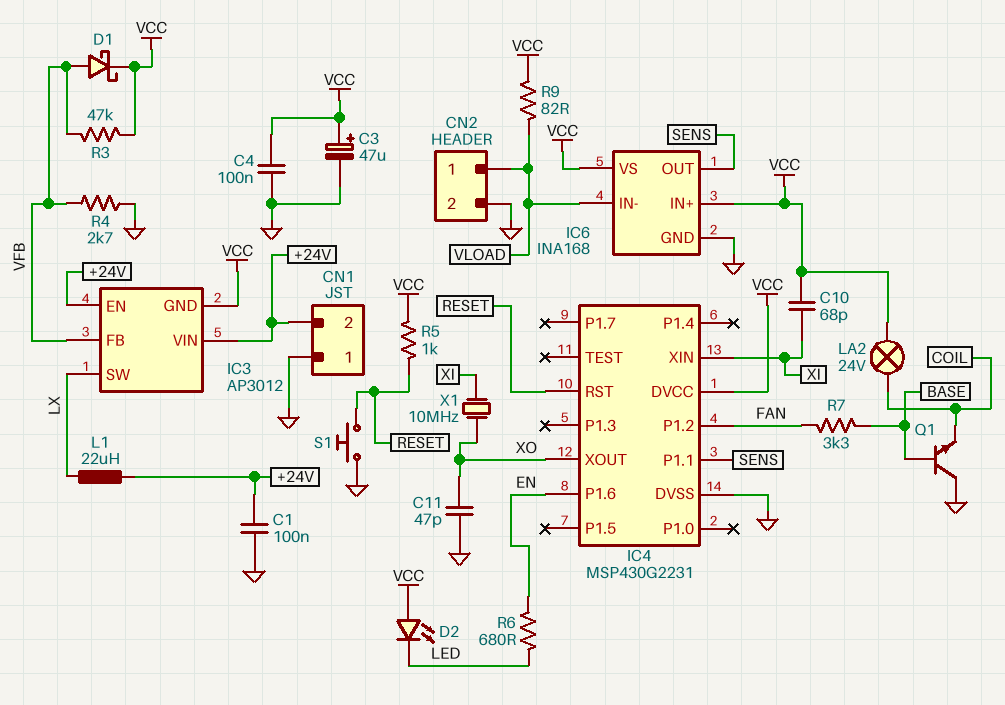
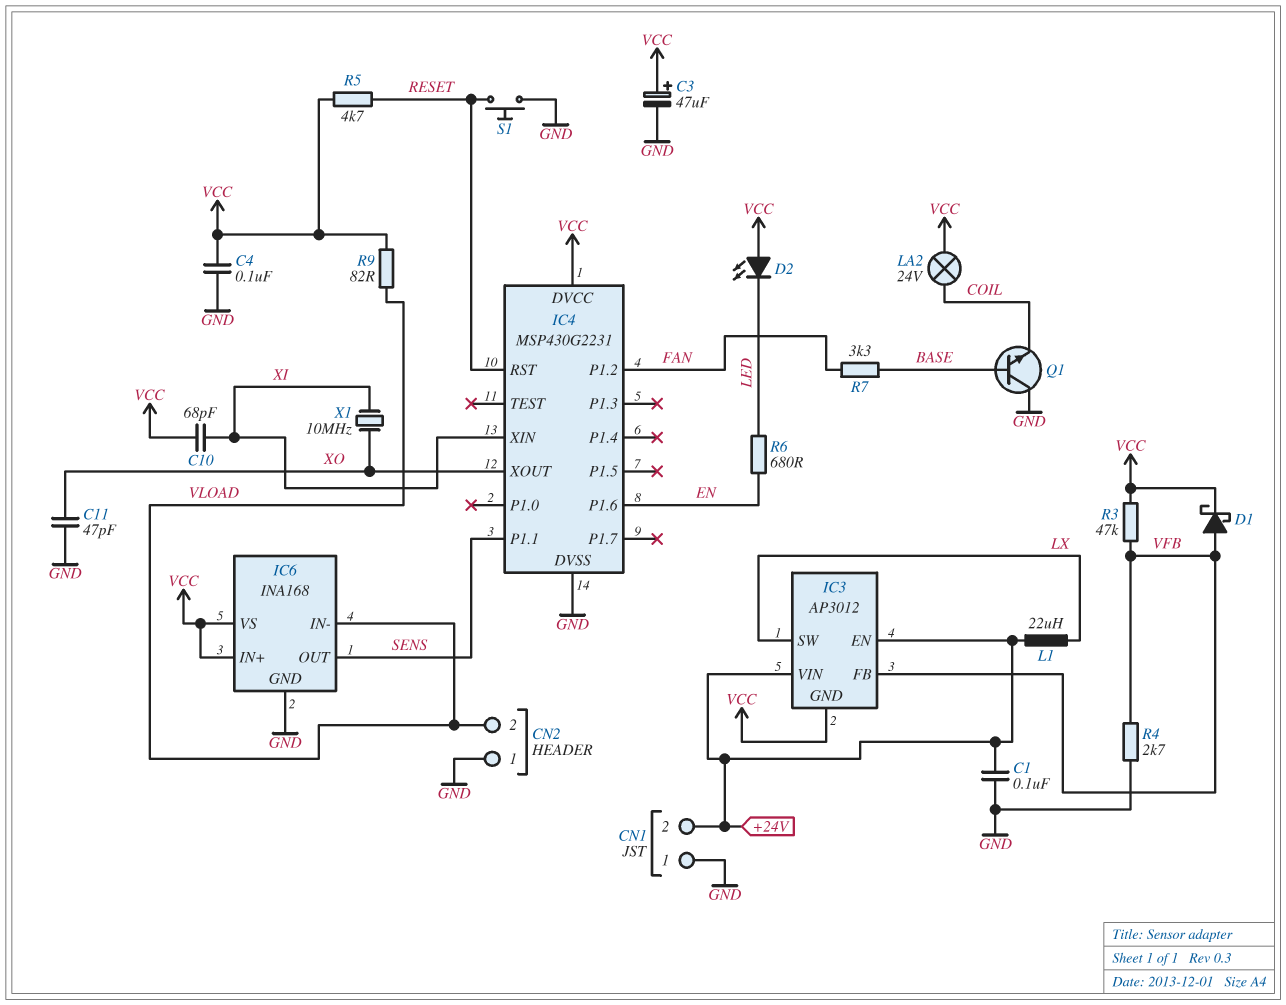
CN2 pin 1: VLOAD -> GND
CN2 pin 2: GND -> VLOAD
R5: 1k (RESET, VCC) -> 4.7k (RESET, VCC)

